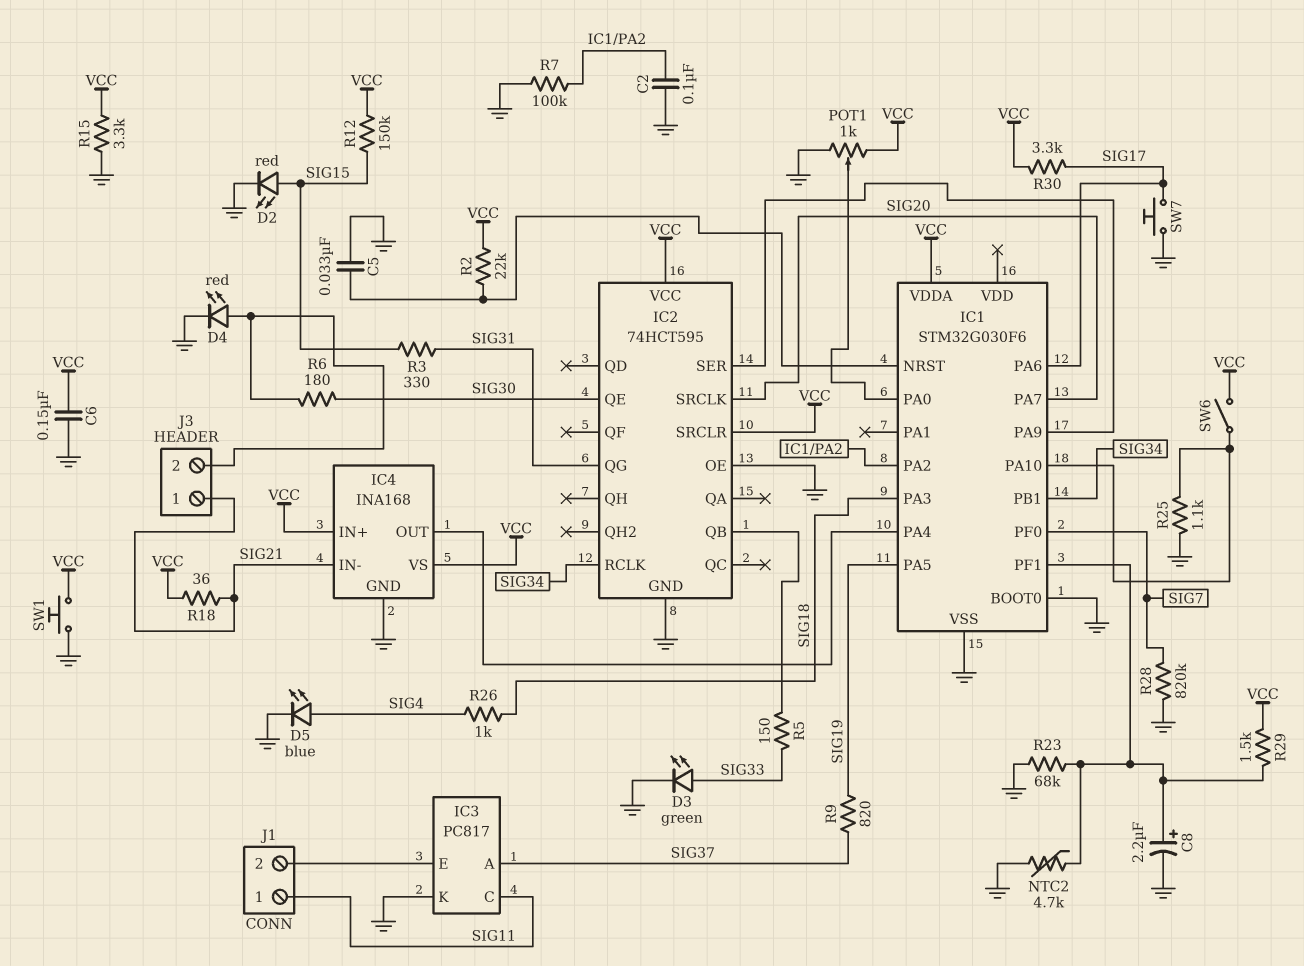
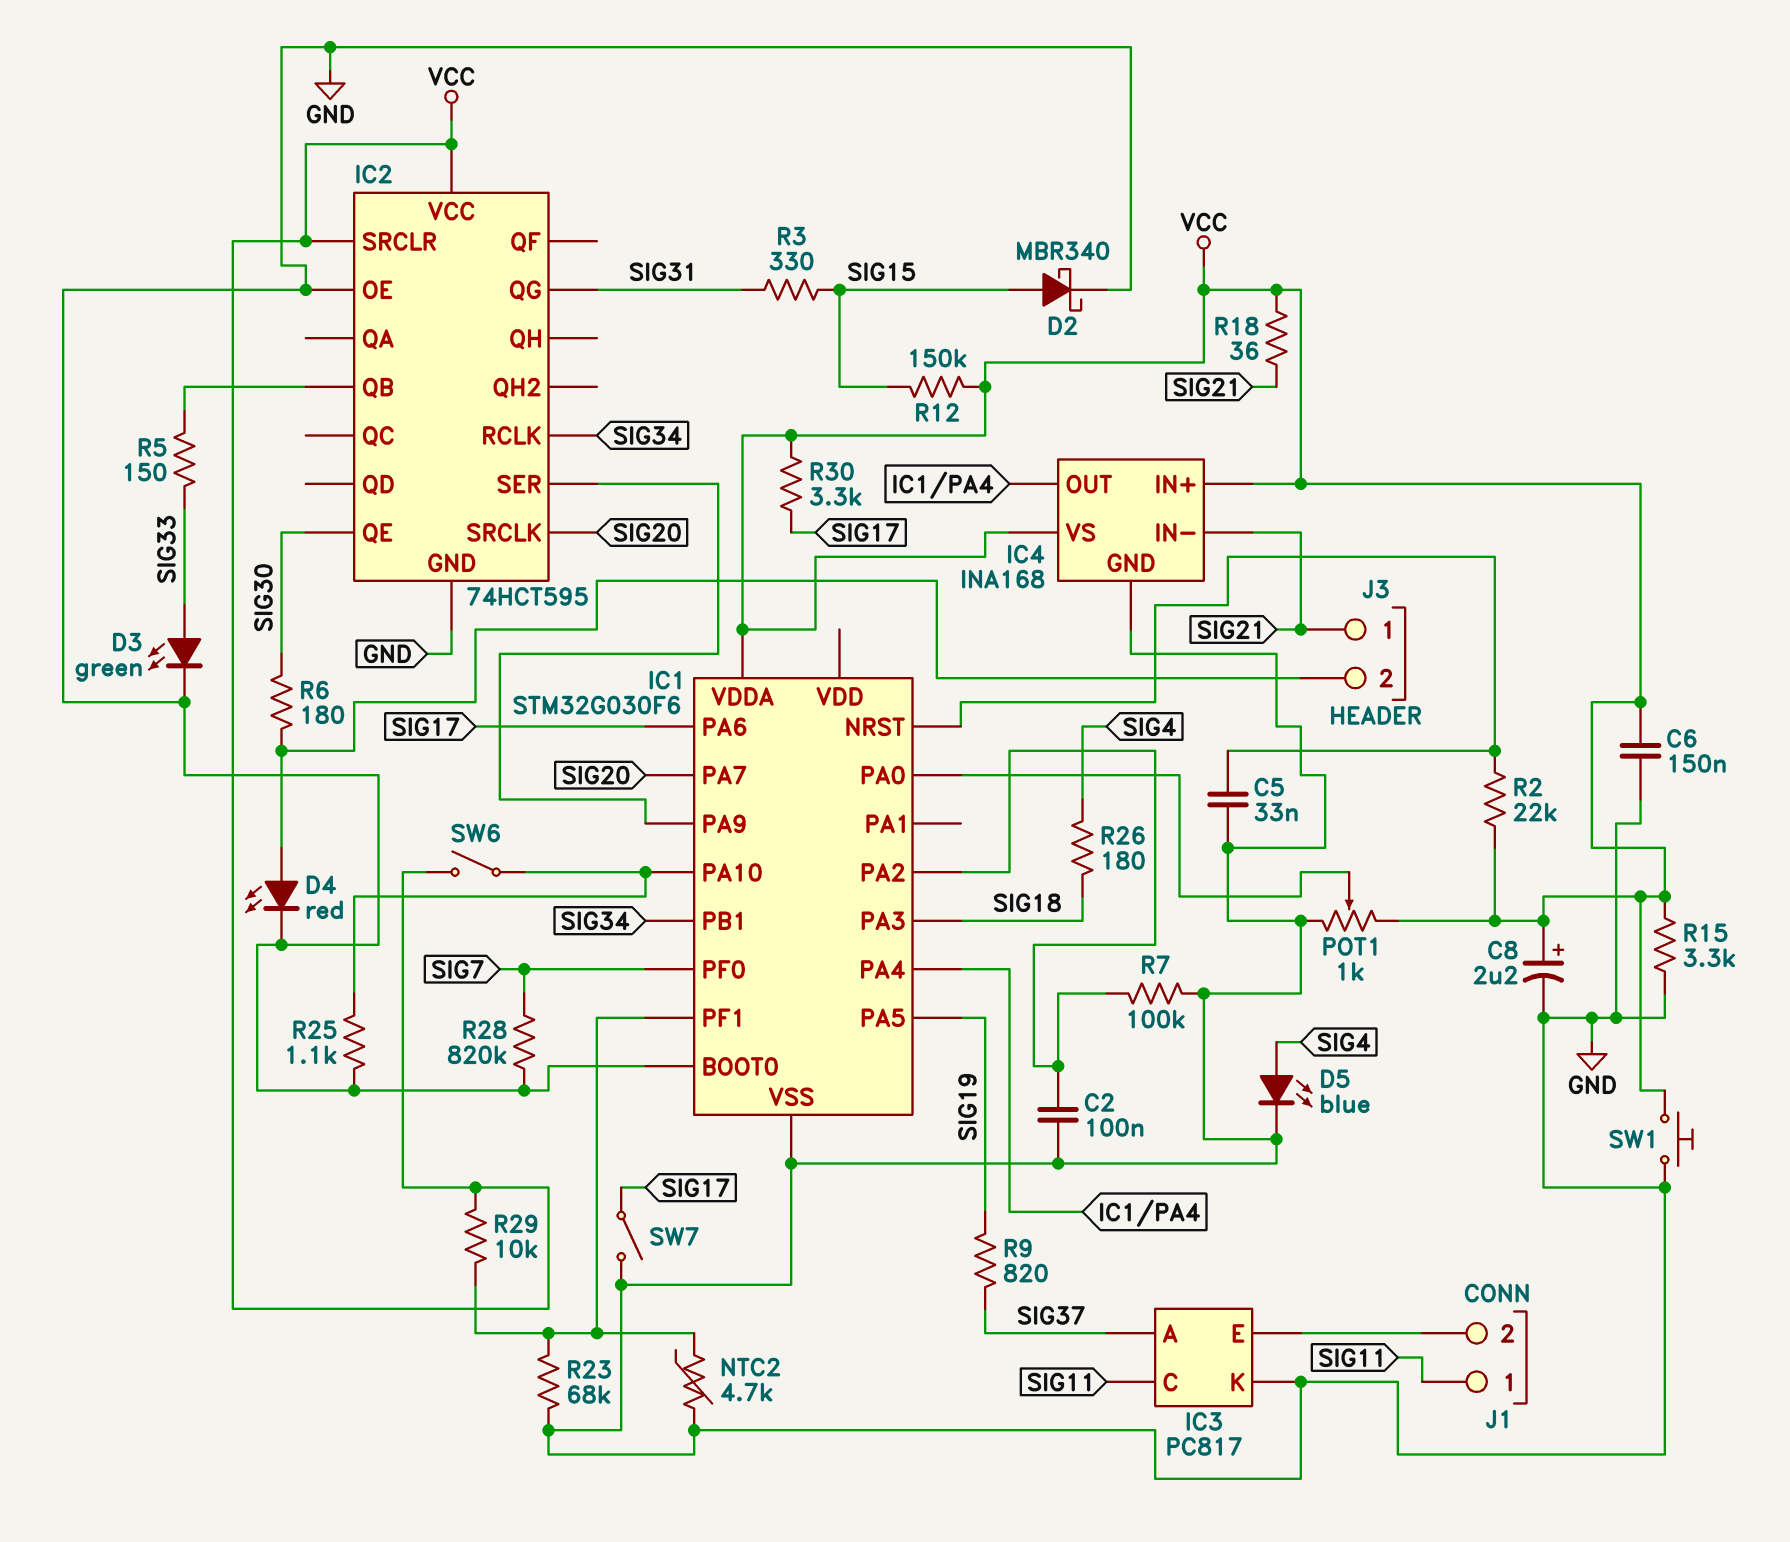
C8: 2.2uF (plus IC1/PF1, minus GND) -> 2.2uF (plus VCC, minus GND)
D2: LED red (A SIG15, K GND) -> schottky MBR340 (A SIG15, K GND)
R26: 1k (SIG4, SIG18) -> 180 (SIG4, SIG18)
R29: 1.5k (IC1/PF1, VCC) -> 10k (IC1/PF1, VCC)
SW7: button (GND, SIG17) -> switch (GND, SIG17)

